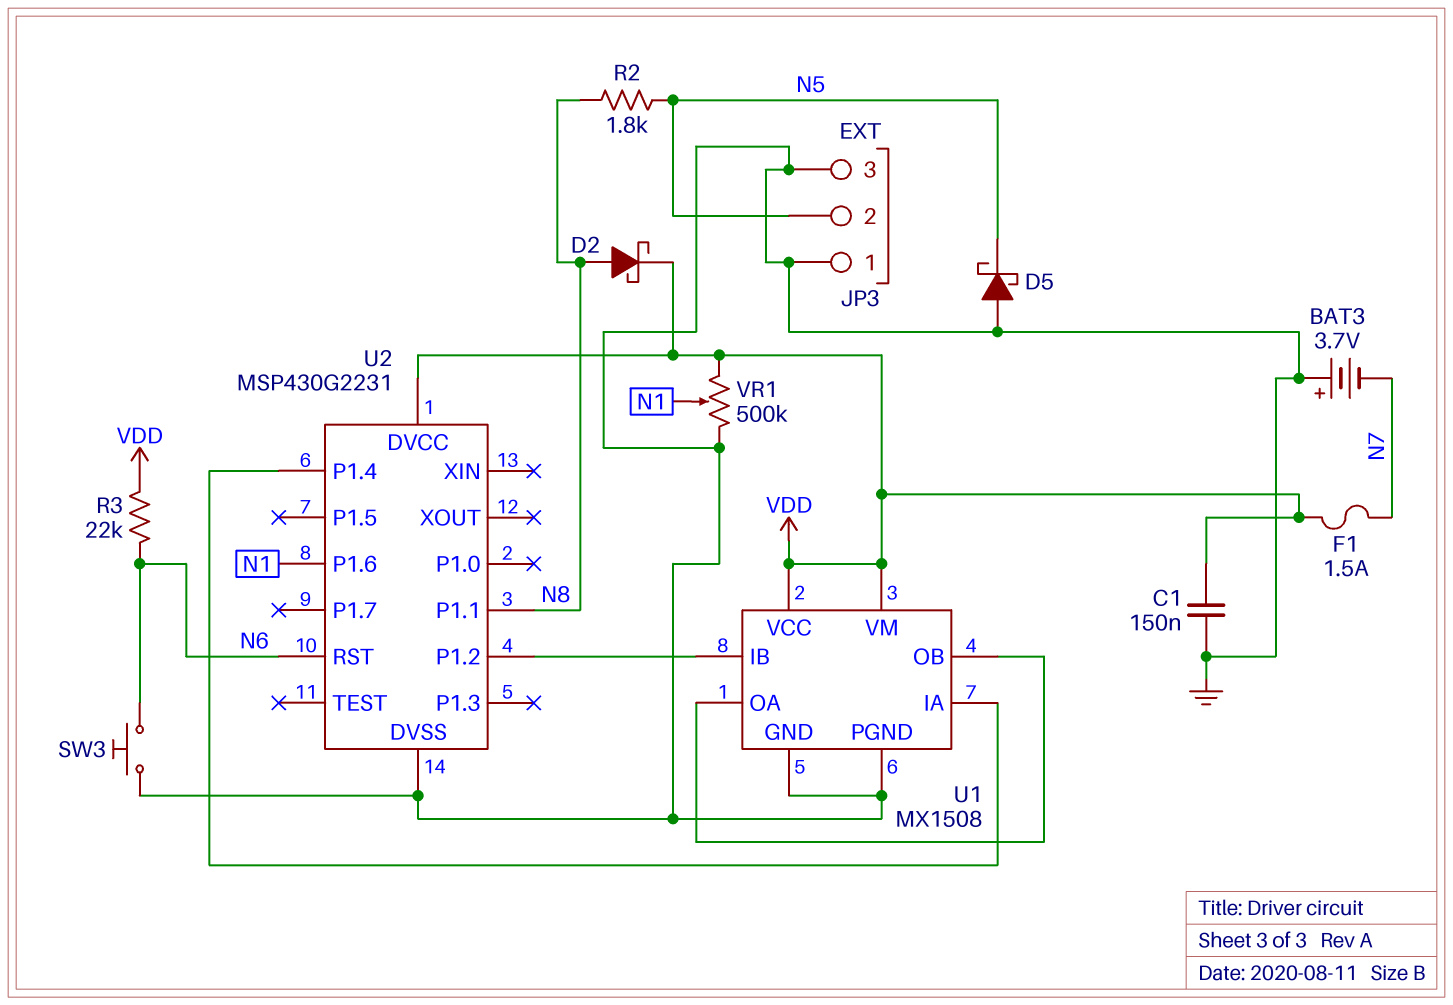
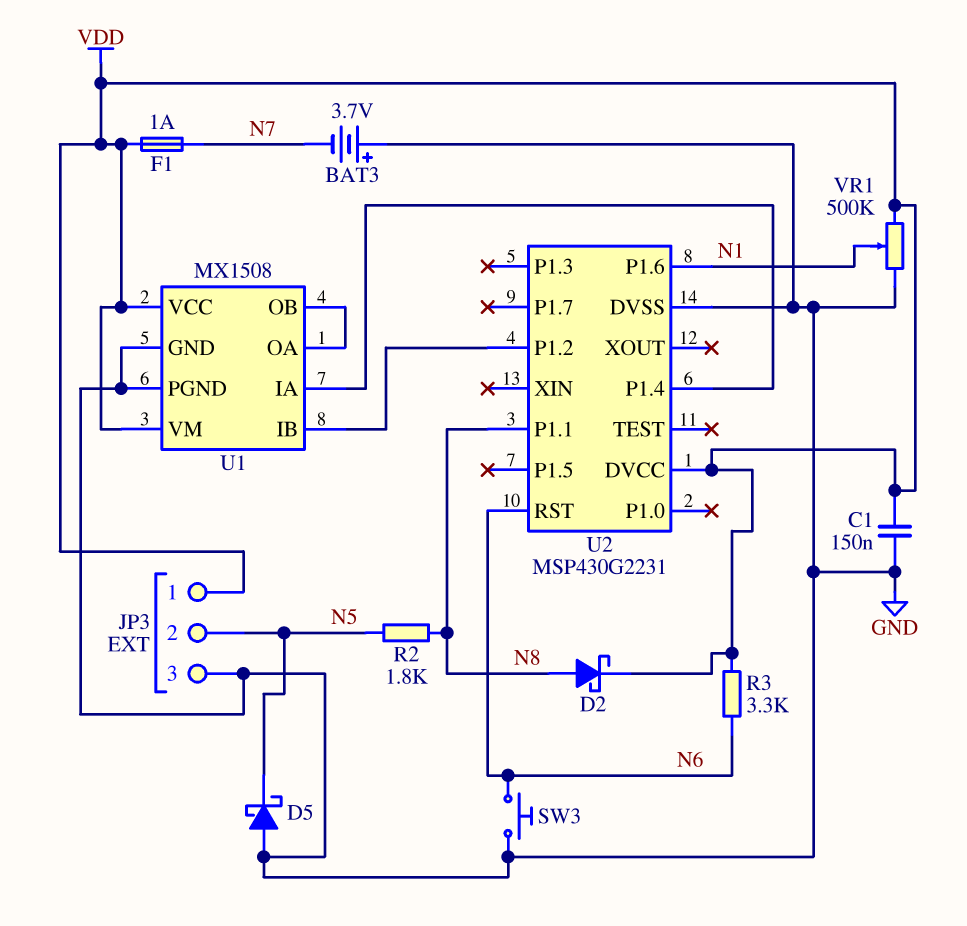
F1: 1.5A (N7, VDD) -> 1A (N7, VDD)
JP3 pin 1: GND -> VDD
R3: 22k (N6, VDD) -> 3.3k (N6, VDD)

